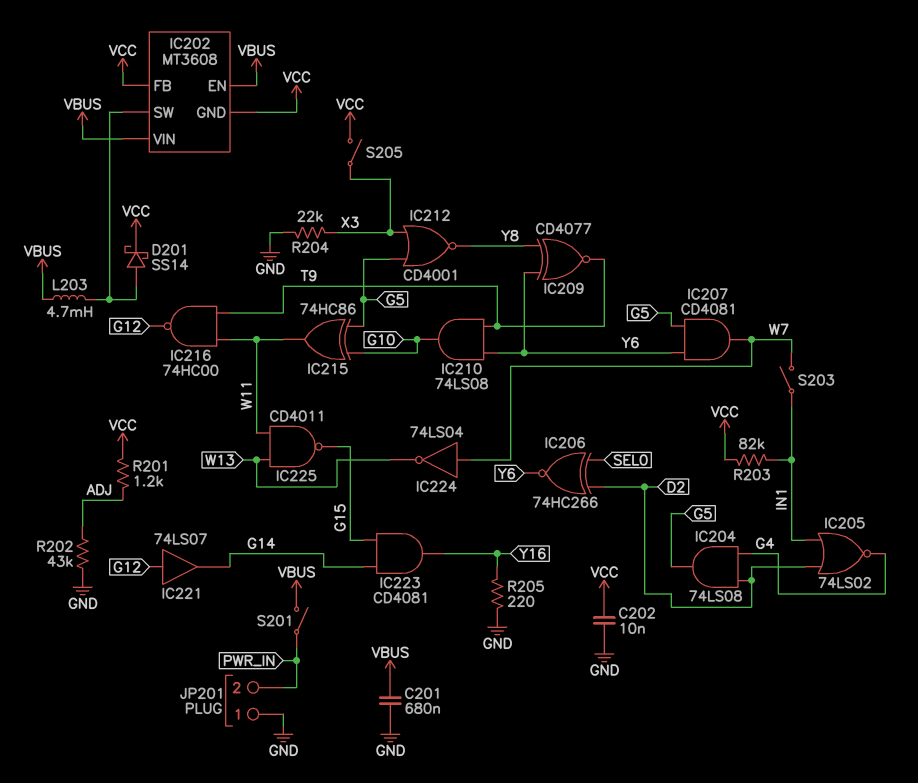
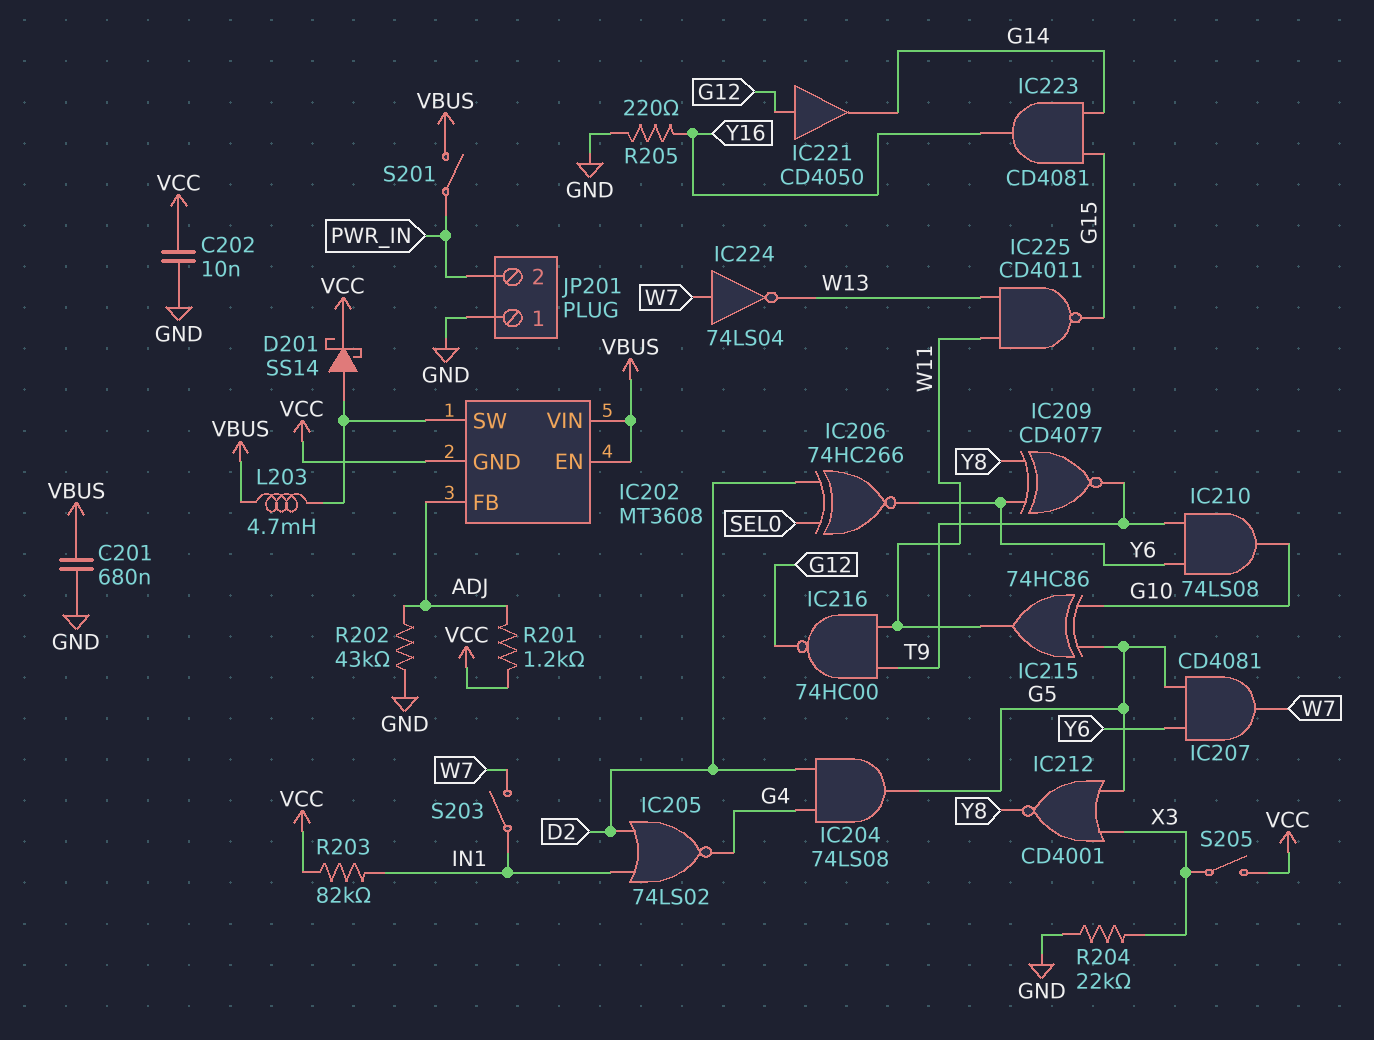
IC202 pin FB: VCC -> ADJ
IC221: buffer 74LS07 (in G12, out G14) -> buffer CD4050 (in G12, out G14)

